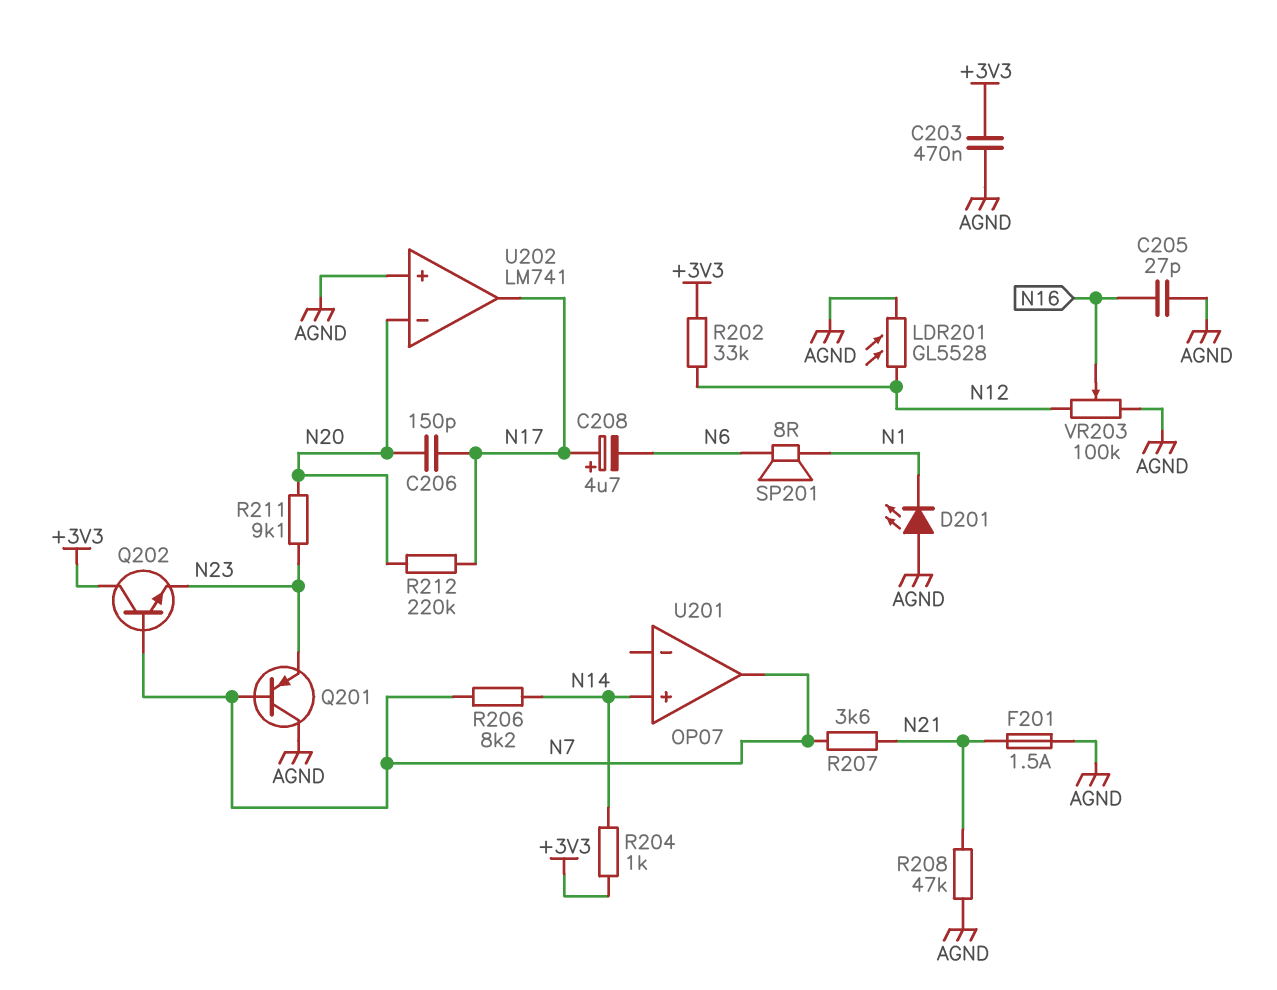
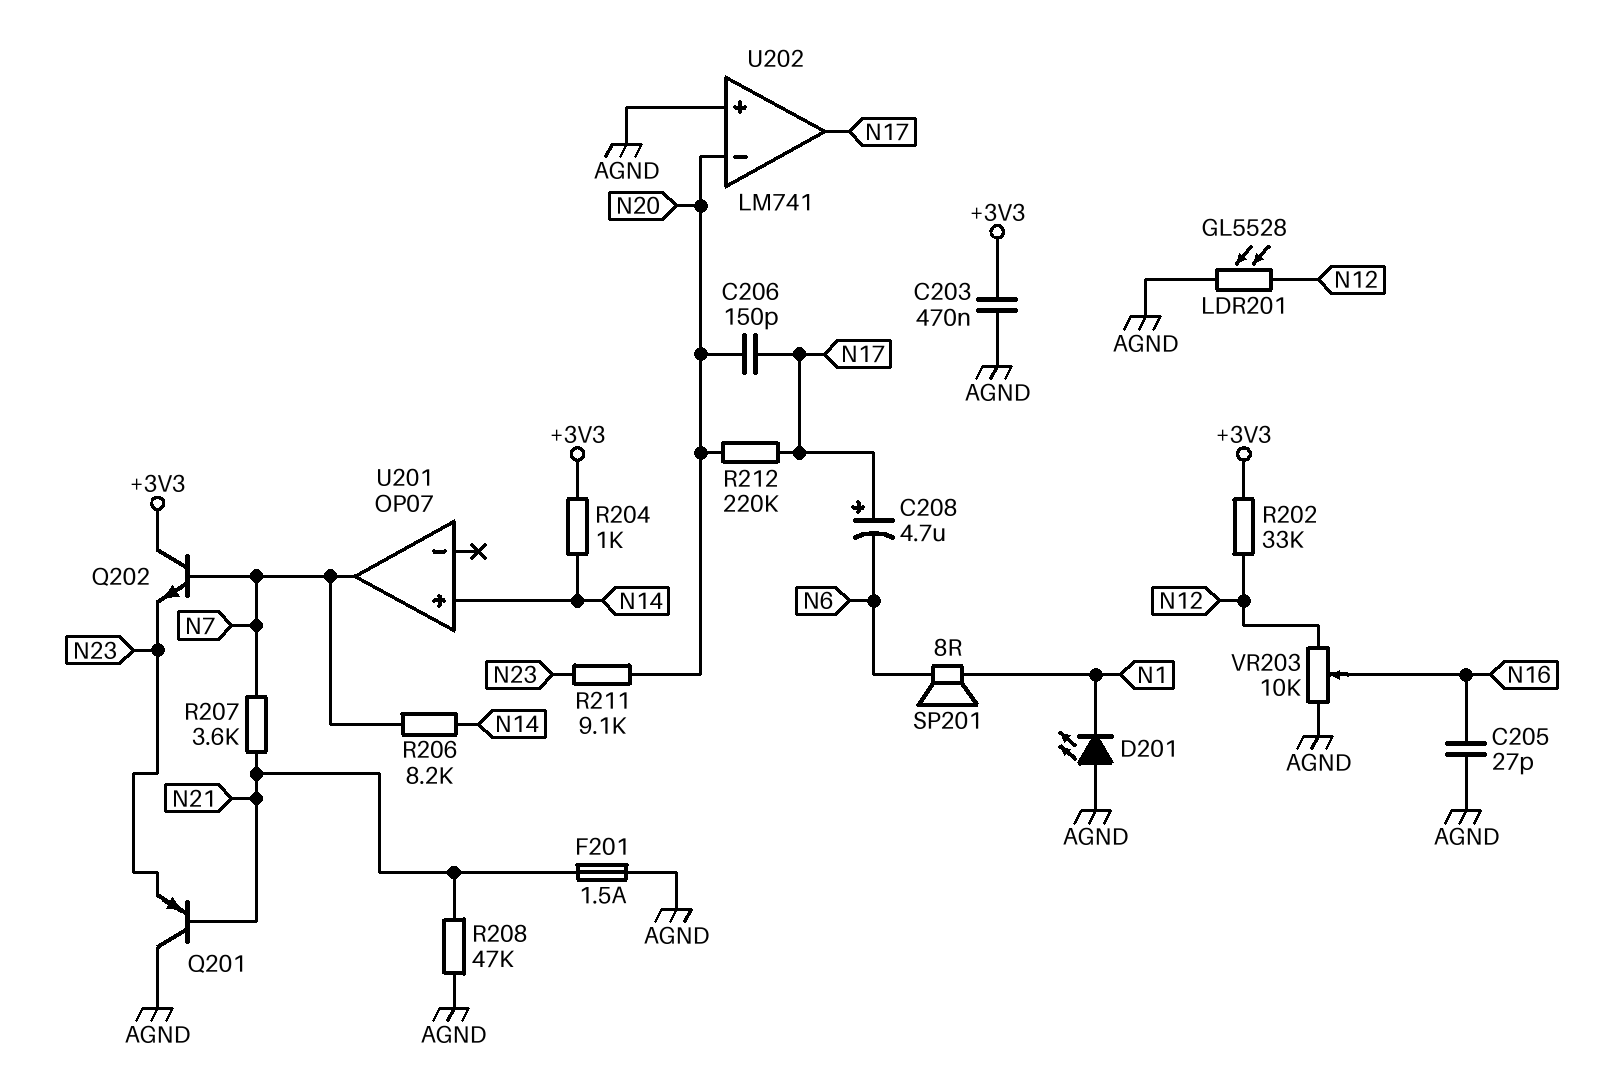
Q201: PNP (B N7, C AGND, E N23) -> PNP (B N21, C AGND, E N23)
VR203: 100k (AGND, N12, wiper N16) -> 10k (AGND, N12, wiper N16)

